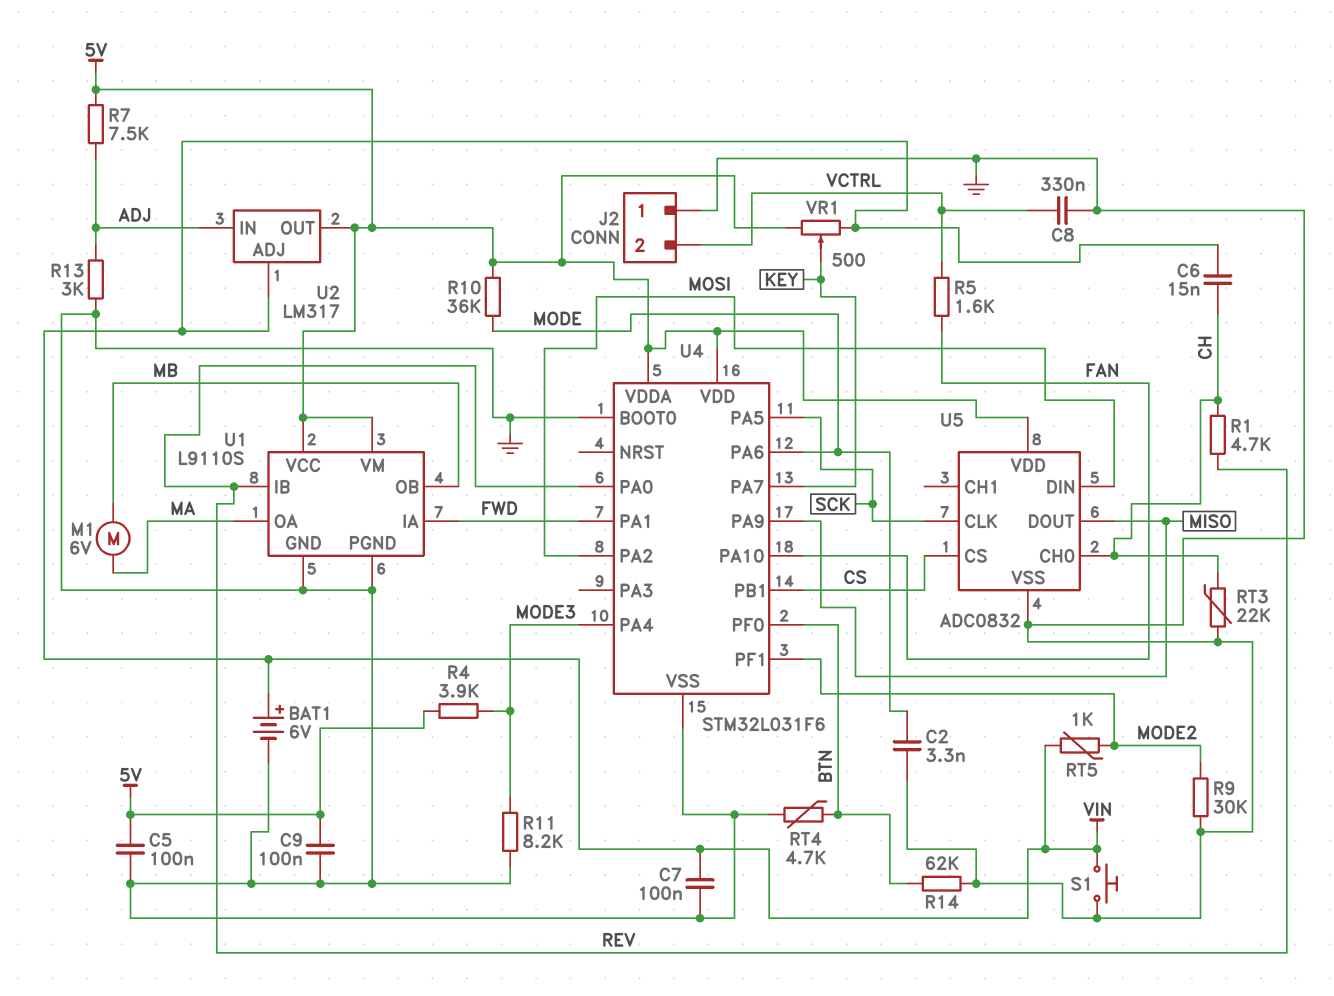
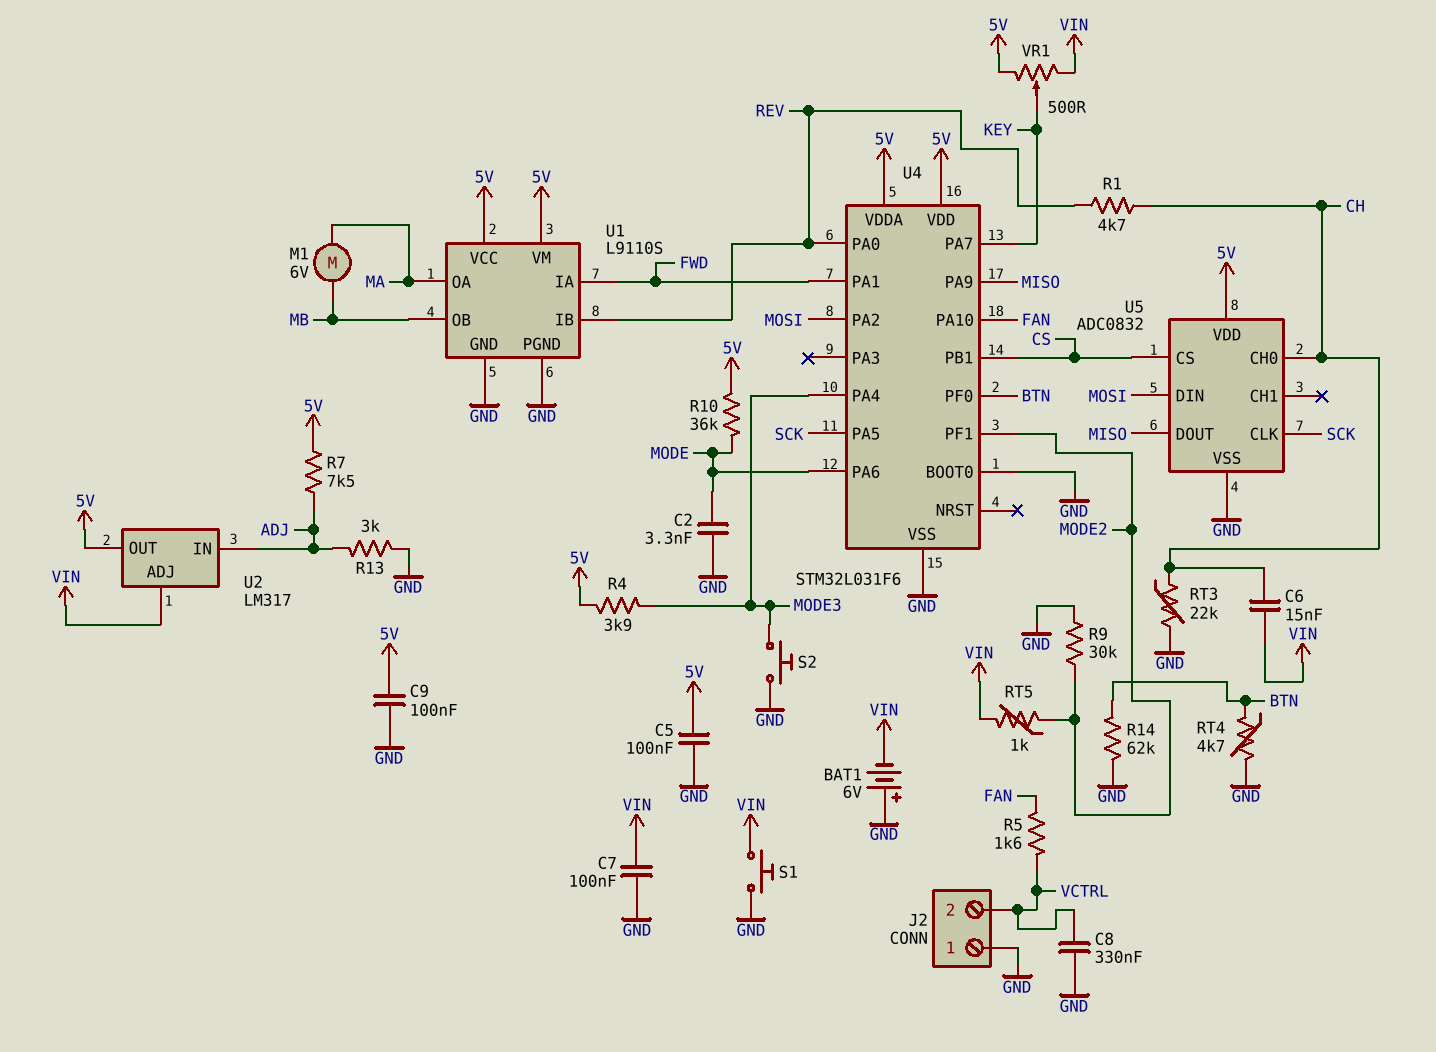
BAT1: 6V (plus VIN, minus GND) -> 6V (plus GND, minus VIN)
R11: 8.2k (GND, MODE3) -> none
S2: none -> button (GND, MODE3)

